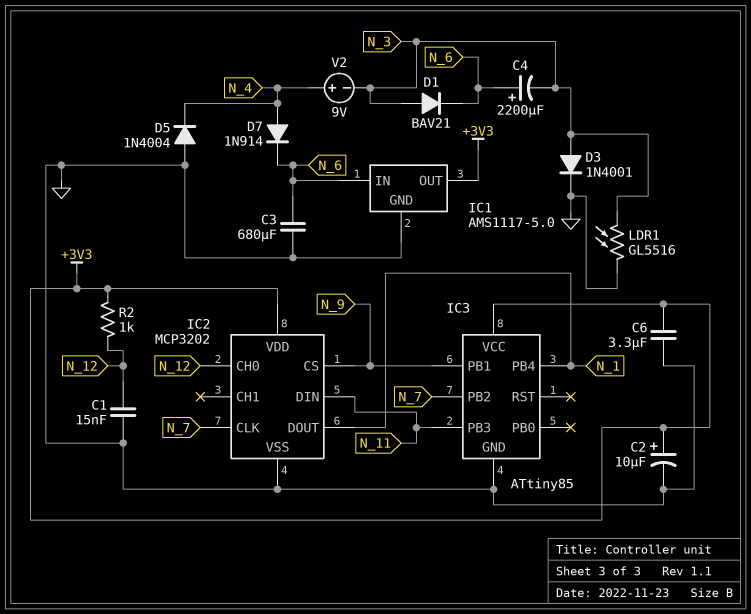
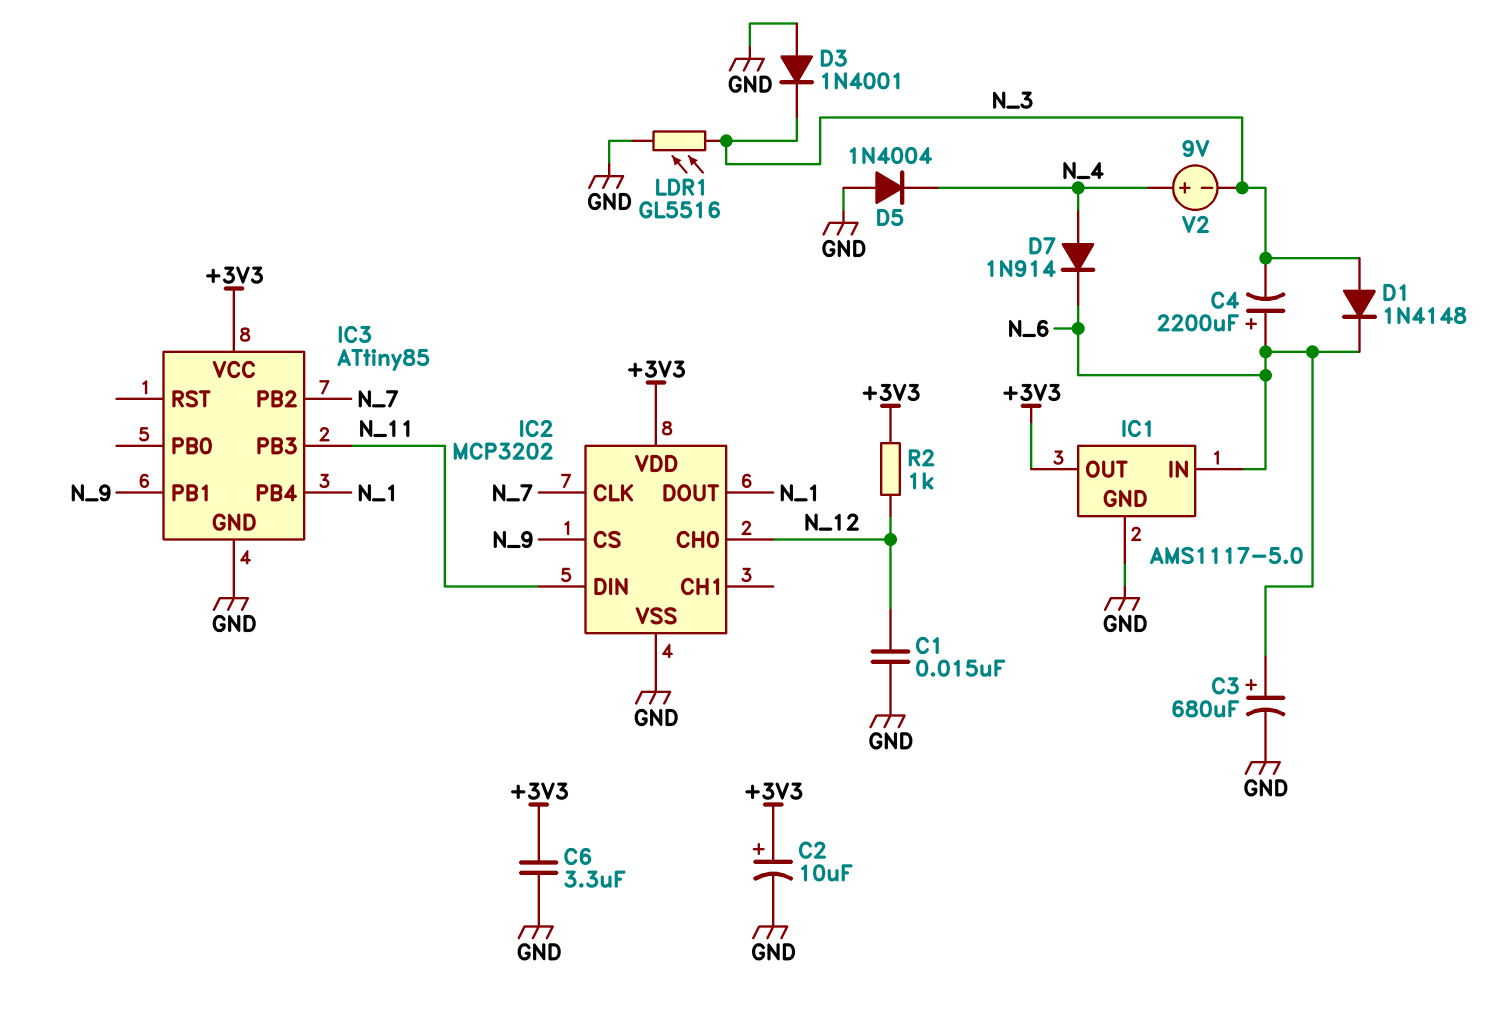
C3: 680uF (GND, N_6) -> 680uF (plus N_6, minus GND)
D1: diode BAV21 (A N_3, K N_6) -> diode 1N4148 (A N_3, K N_6)
D3: diode 1N4001 (A N_3, K GND) -> diode 1N4001 (A GND, K N_3)

